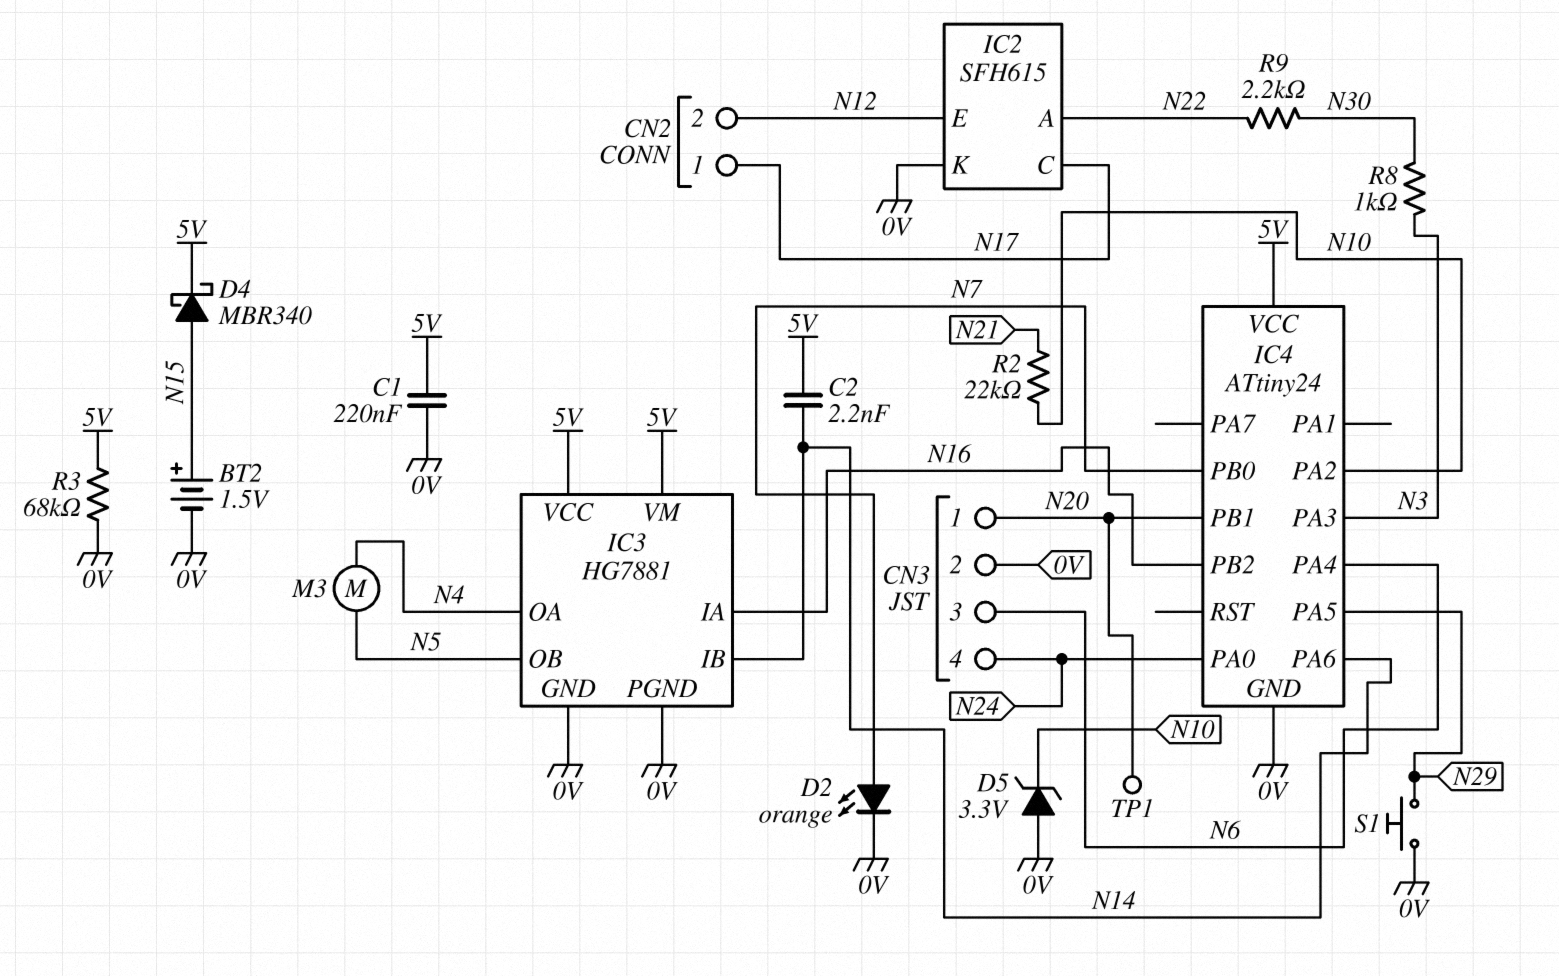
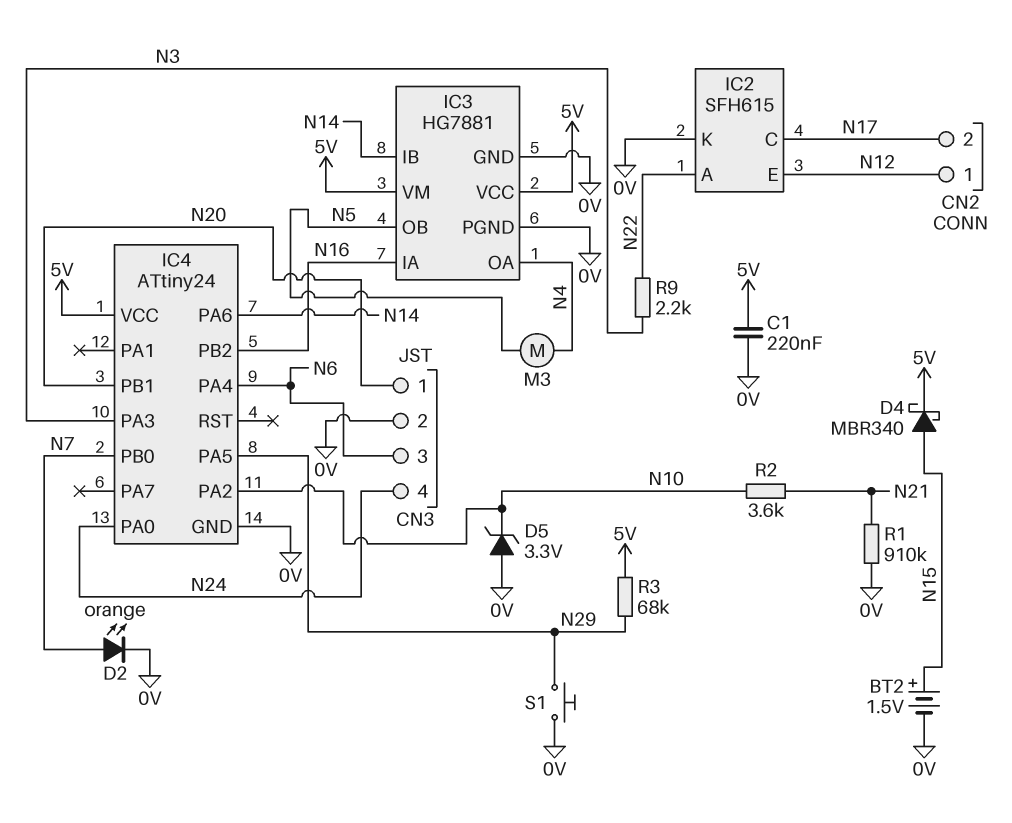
C2: 2.2nF (5V, N14) -> none
CN2 pin 1: N17 -> N12
CN2 pin 2: N12 -> N17
R1: none -> 910k (0V, N21)
R2: 22k (N10, N21) -> 3.6k (N10, N21)
R3: 68k (0V, 5V) -> 68k (5V, N29)
R8: 1k (N3, N30) -> none
R9: 2.2k (N22, N30) -> 2.2k (N3, N22)
TP1: test point (N20) -> none

